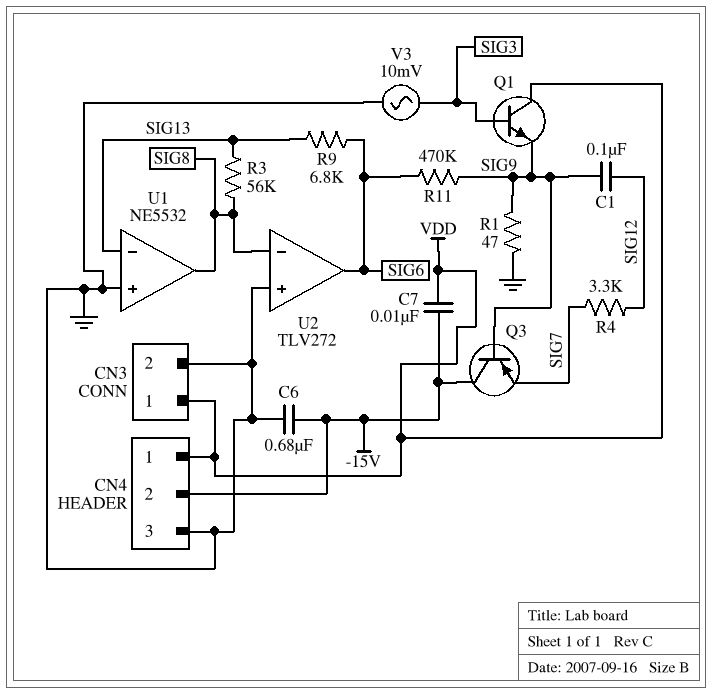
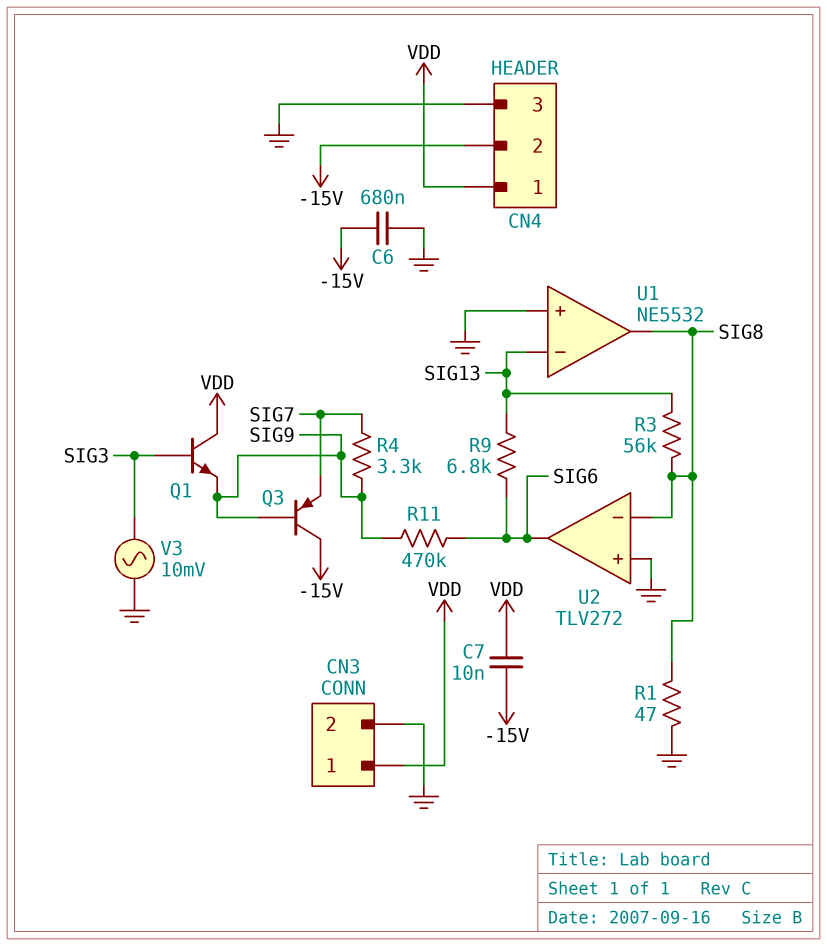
C1: 100nF (SIG9, SIG12) -> none
R1: 47 (GND, SIG9) -> 47 (GND, SIG8)
R4: 3.3k (SIG7, SIG12) -> 3.3k (SIG7, SIG9)

